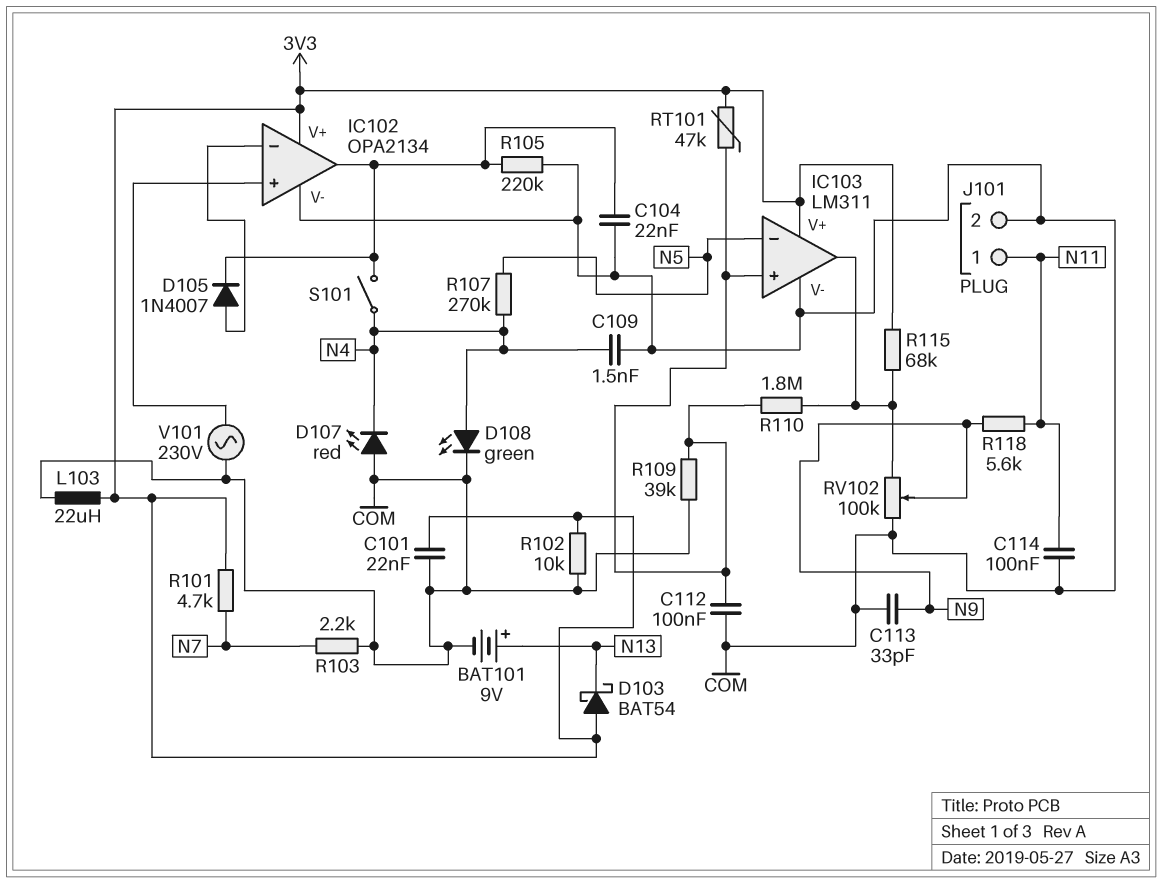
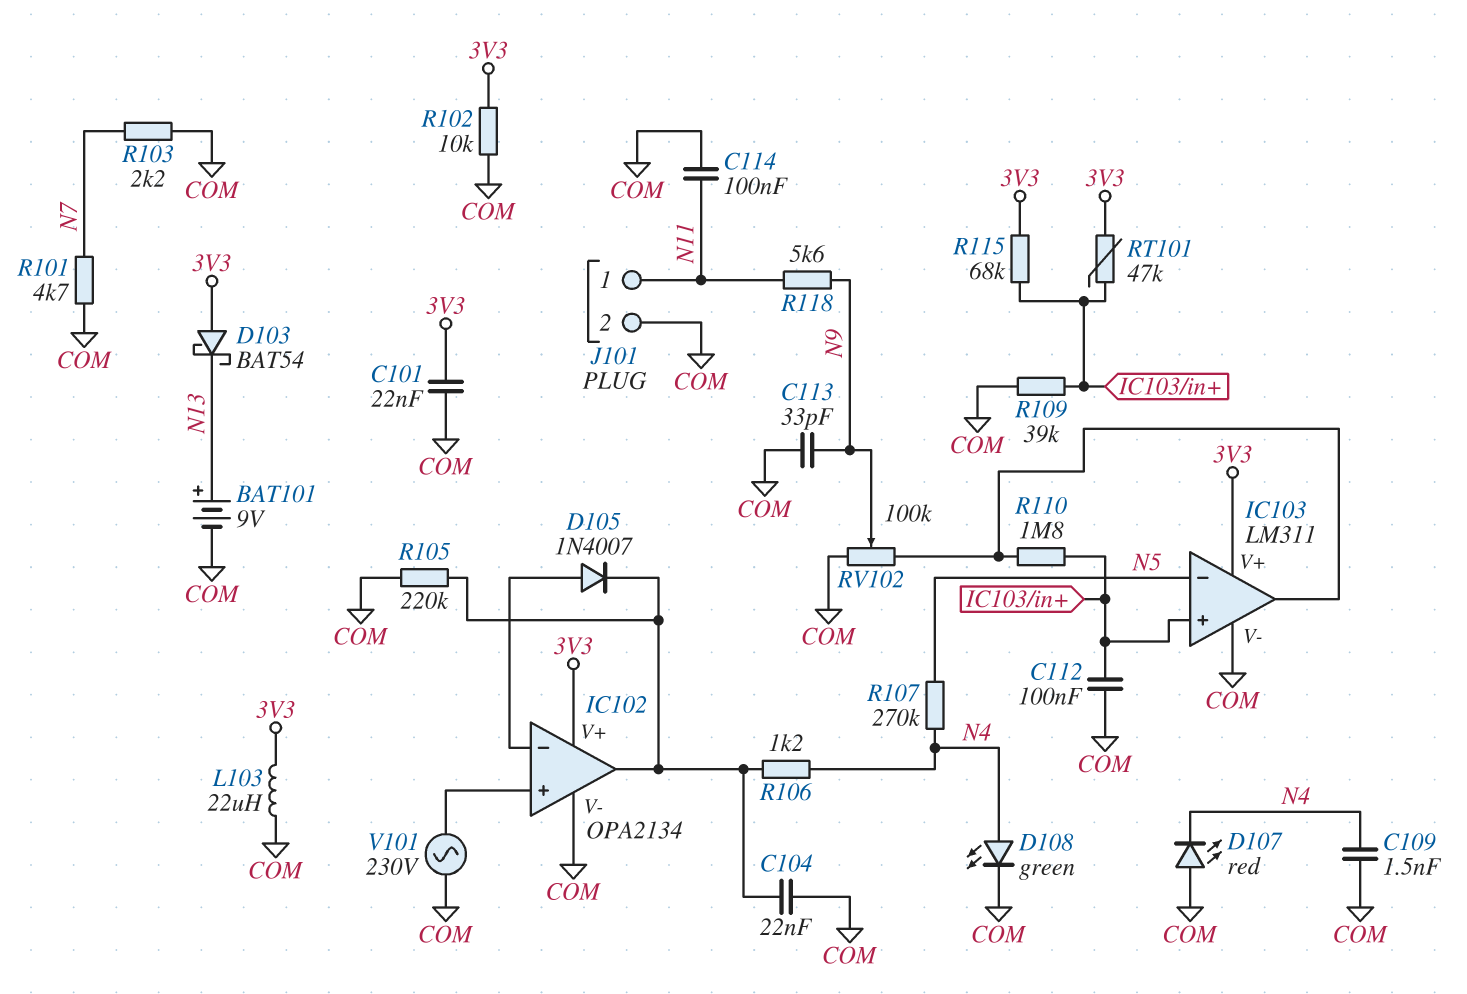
R101: 4.7k (3V3, N7) -> 4.7k (COM, N7)
R106: none -> 1.2k (IC102/out, N4)
R115: 68k (3V3, IC103/out) -> 68k (3V3, IC103/in+)
S101: switch (IC102/out, N4) -> none

